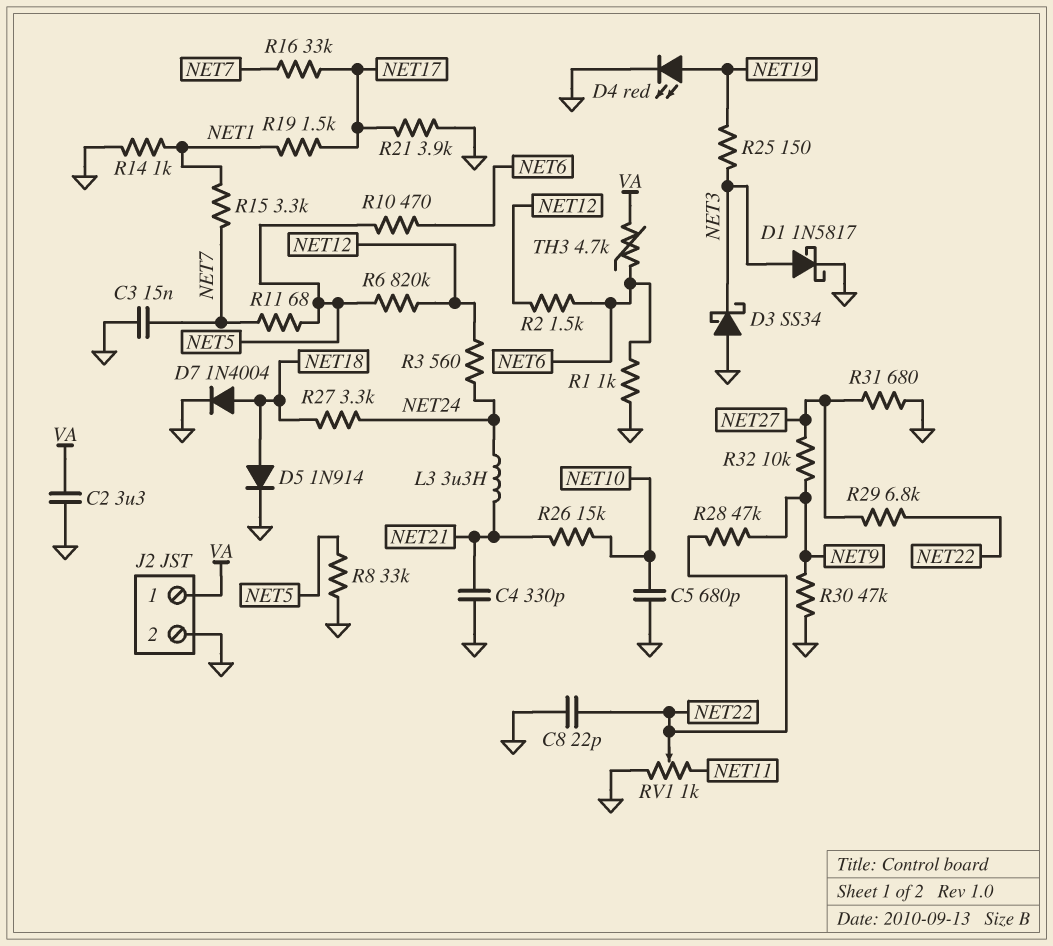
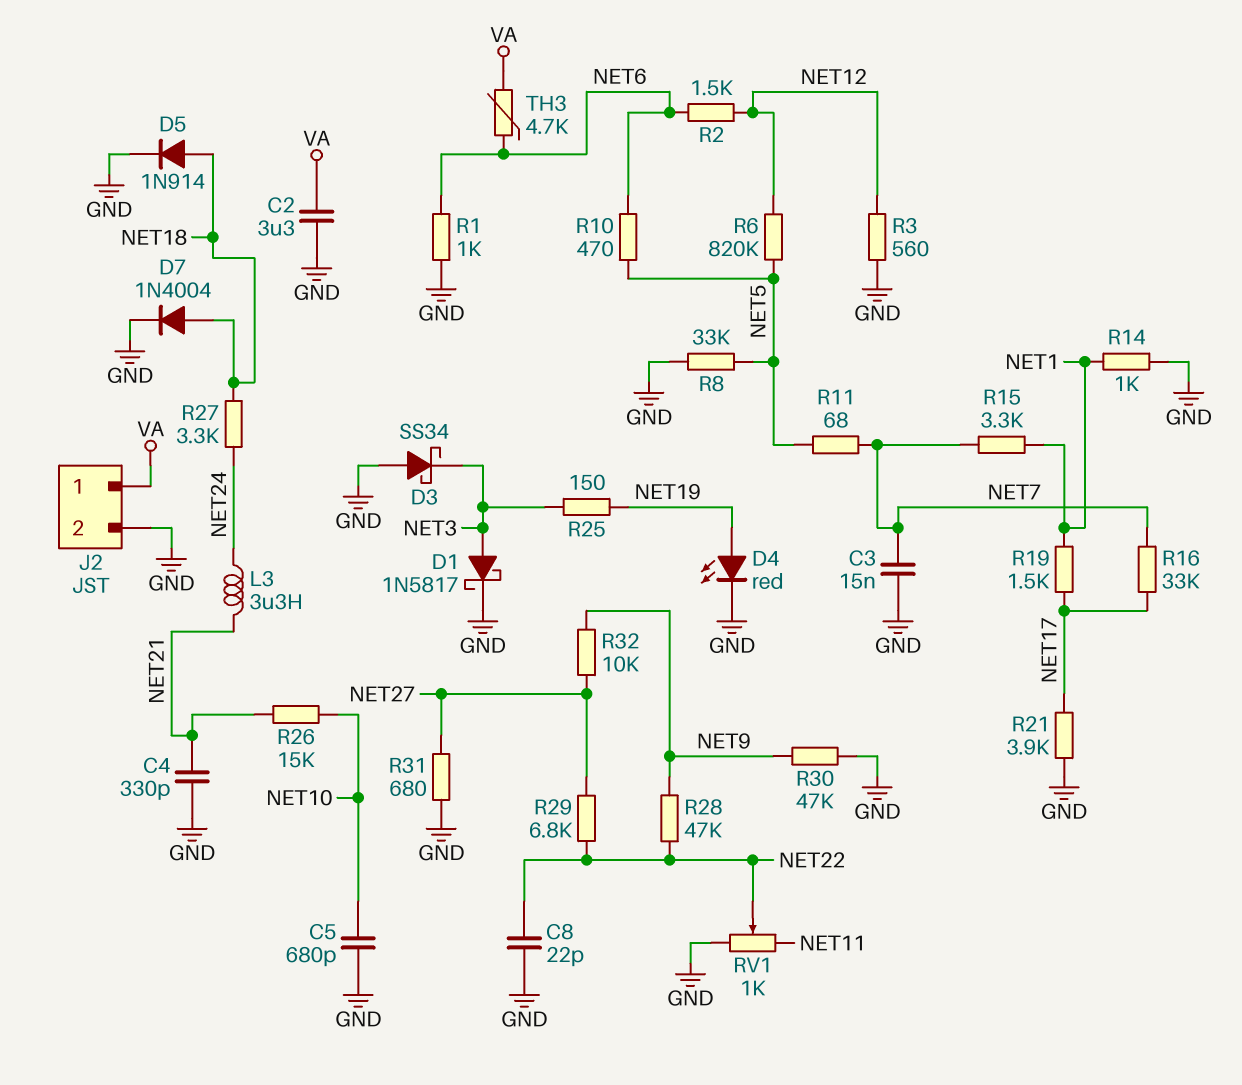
R3: 560 (NET12, NET24) -> 560 (GND, NET12)

